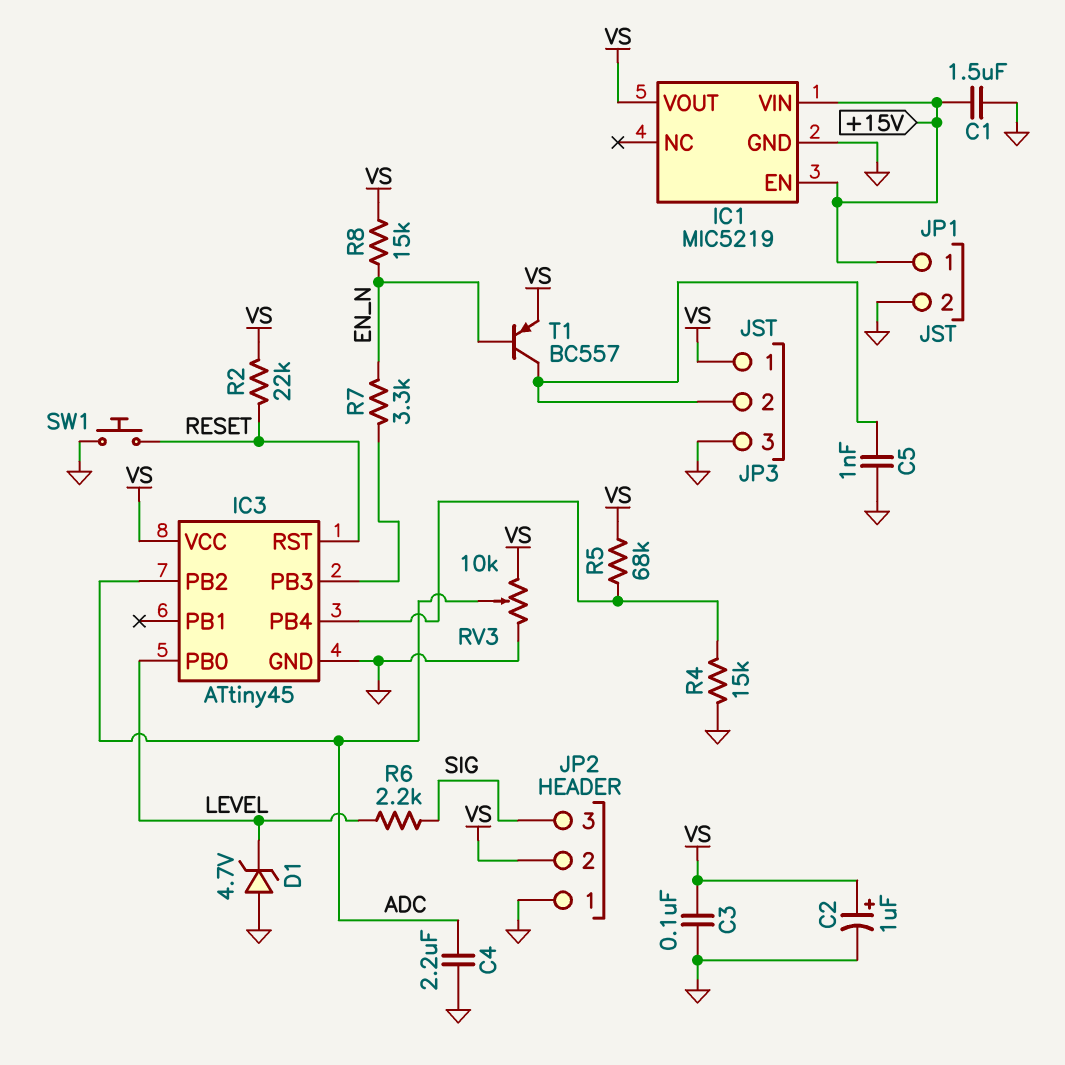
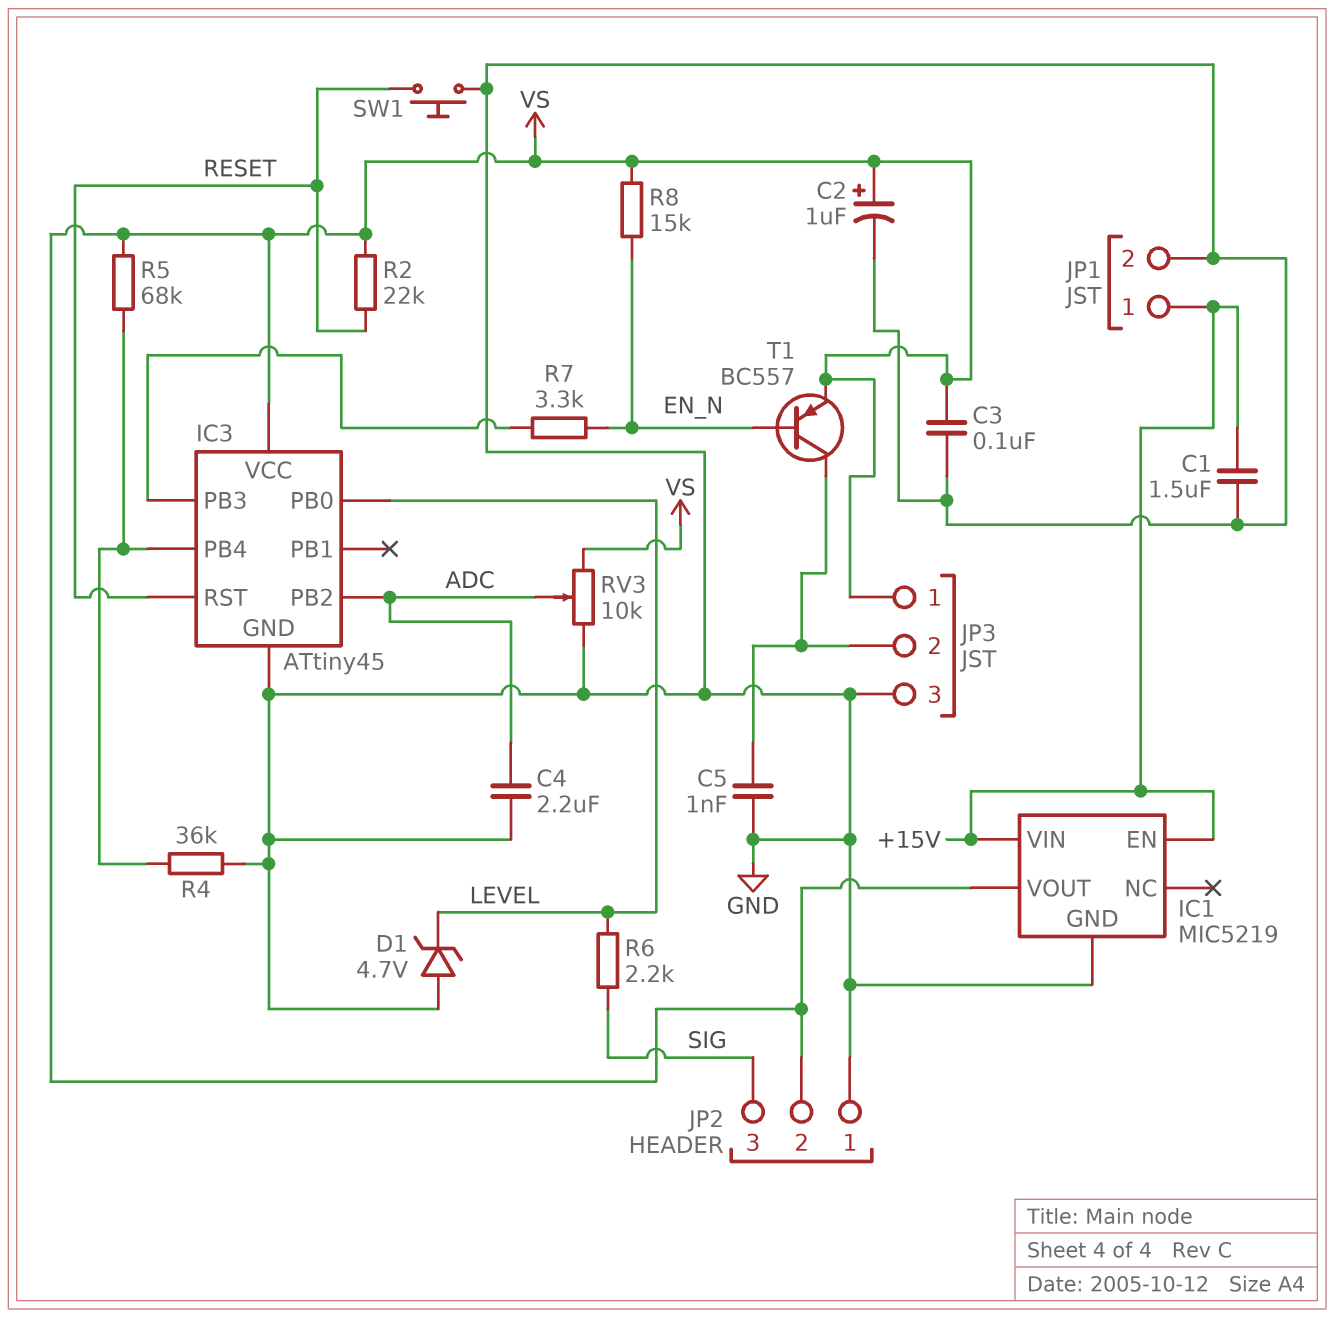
R4: 15k (GND, IC3/PB4) -> 36k (GND, IC3/PB4)

